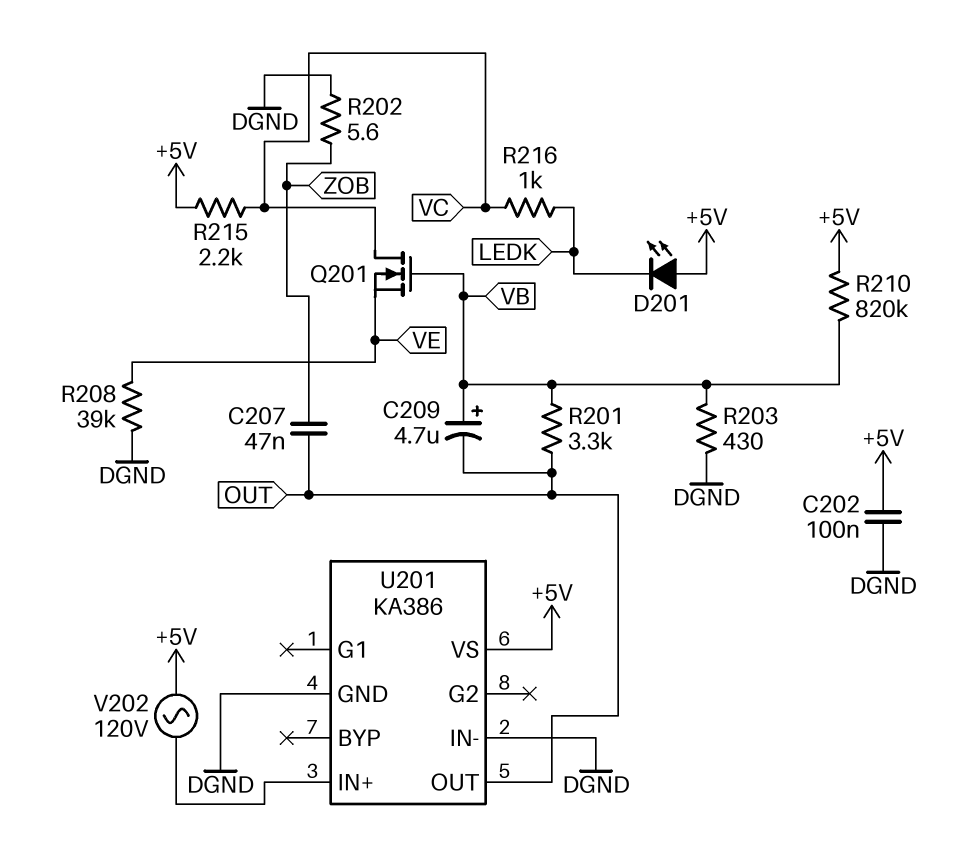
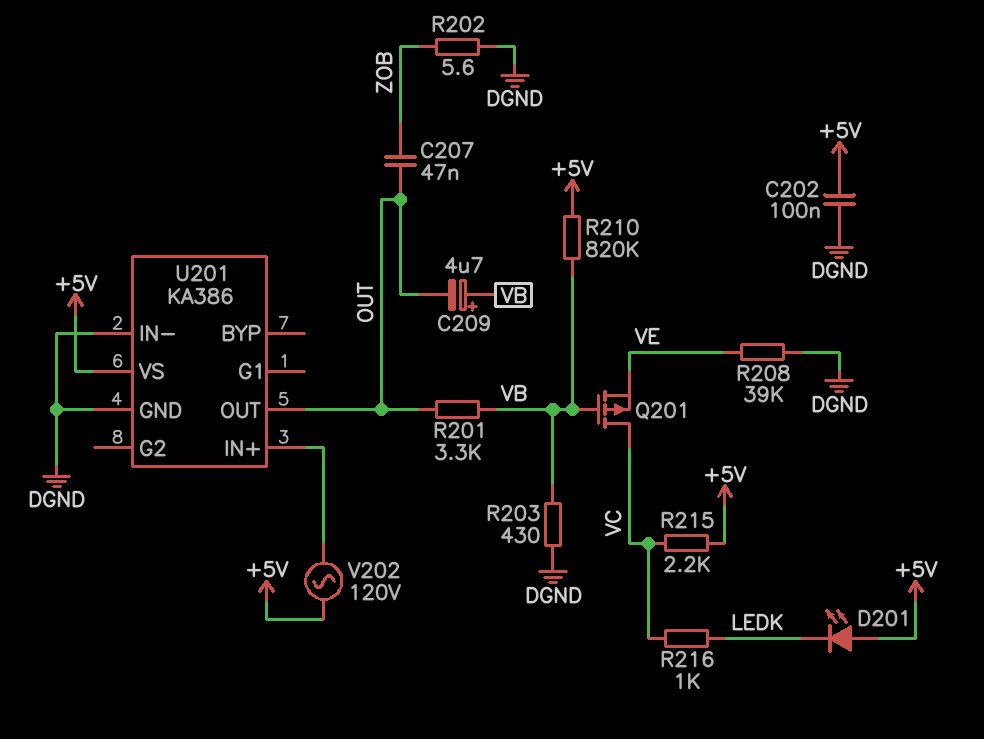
Q201: NMOS (G VB, D VC, S VE) -> PMOS (G VB, D VC, S VE)

